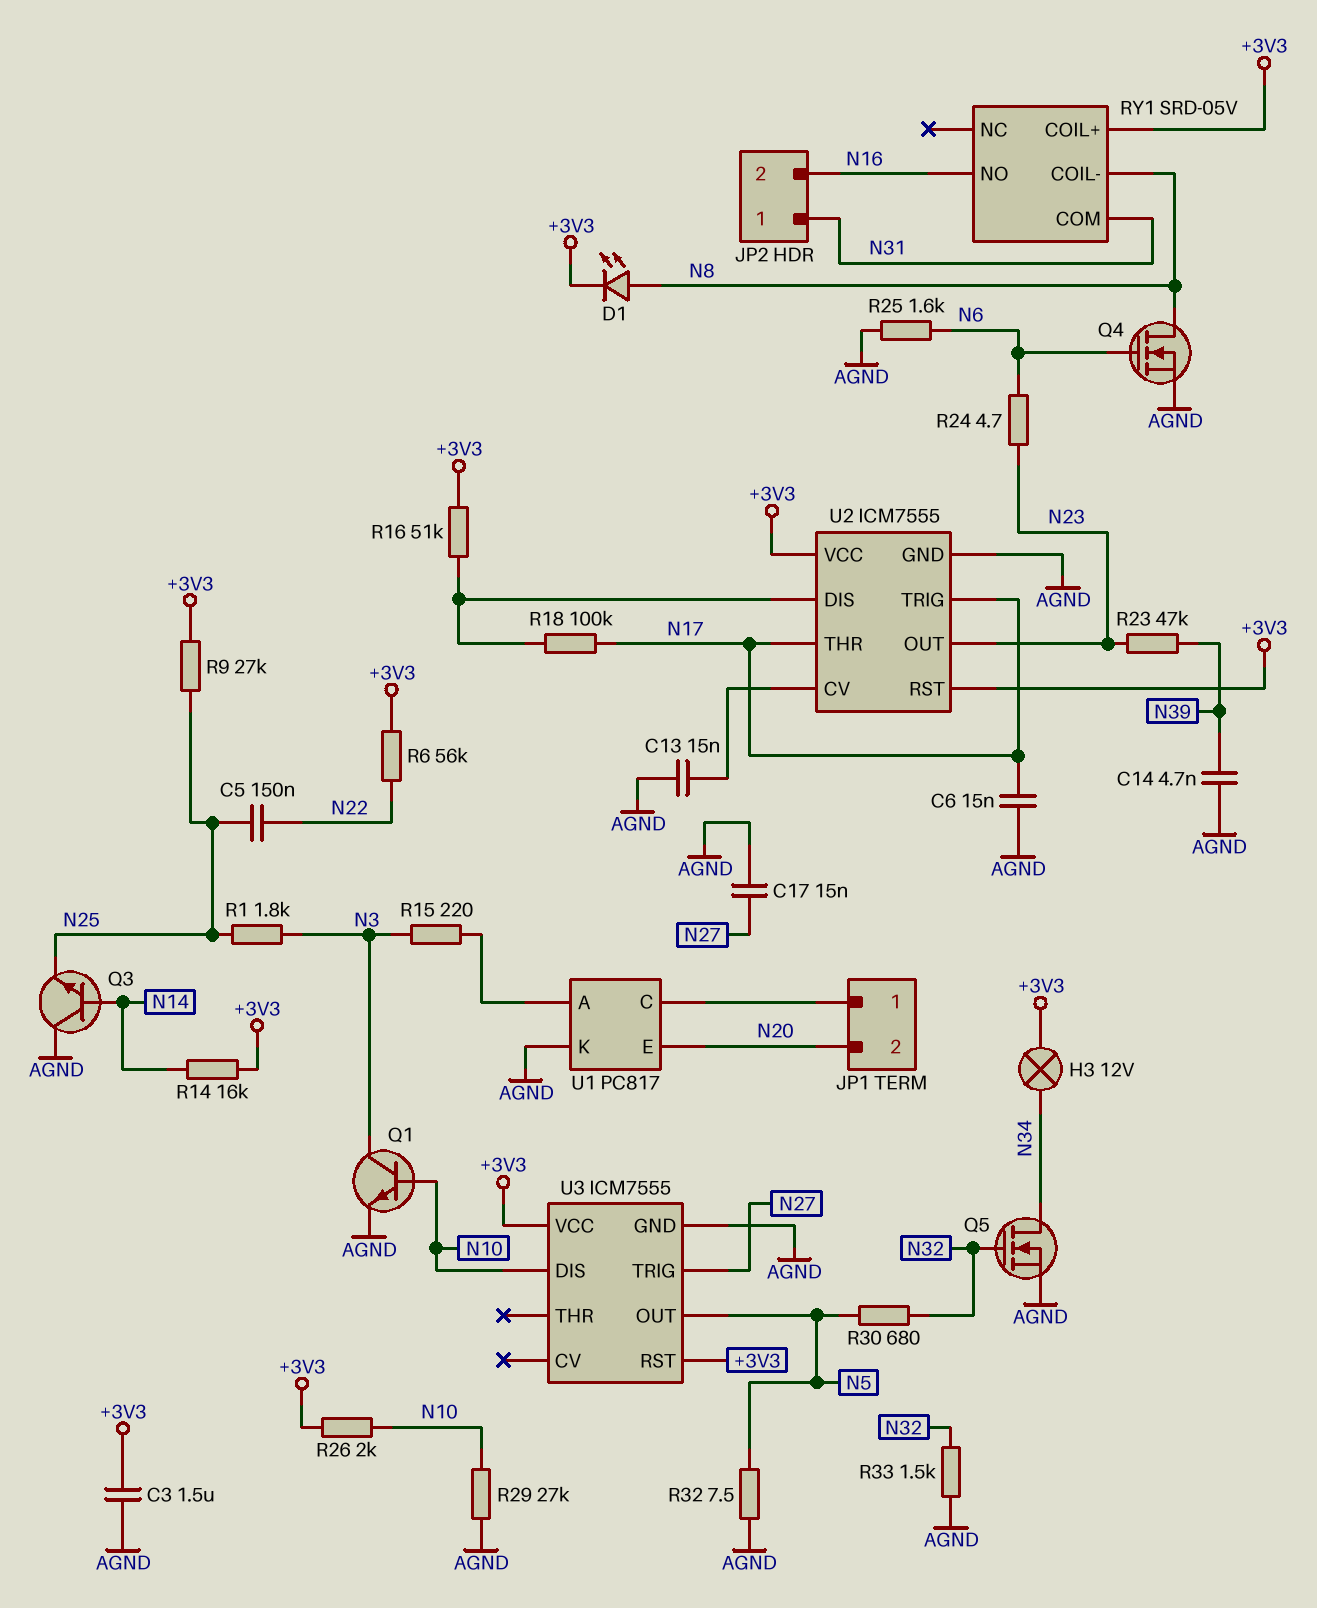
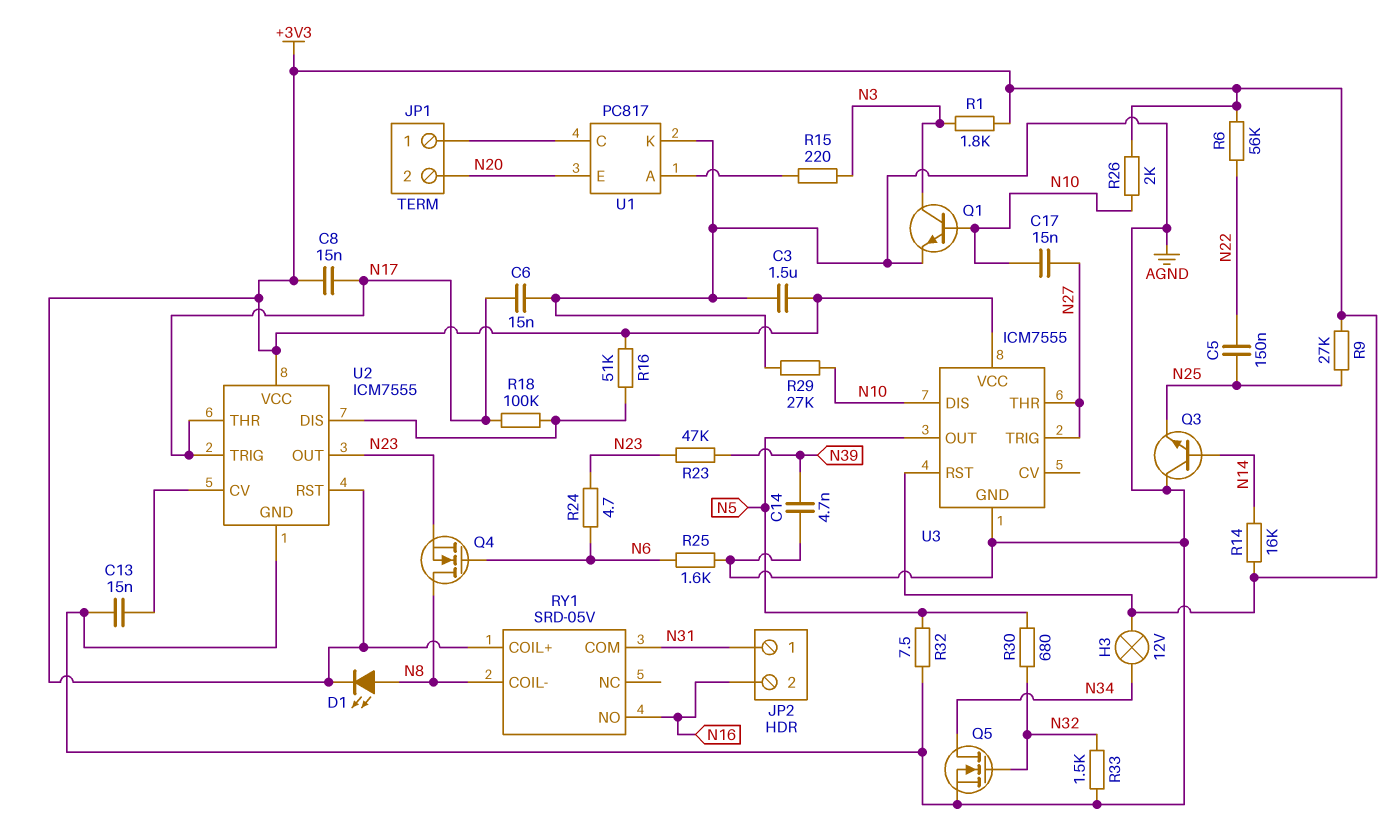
C8: none -> 15nF (+3V3, N17)
C17: 15nF (AGND, N27) -> 15nF (N10, N27)
Q4: NMOS (G N6, D N8, S AGND) -> NMOS (G N6, D N8, S N23)
R1: 1.8k (N3, N25) -> 1.8k (+3V3, N3)
U3 pin THR: none -> N27

